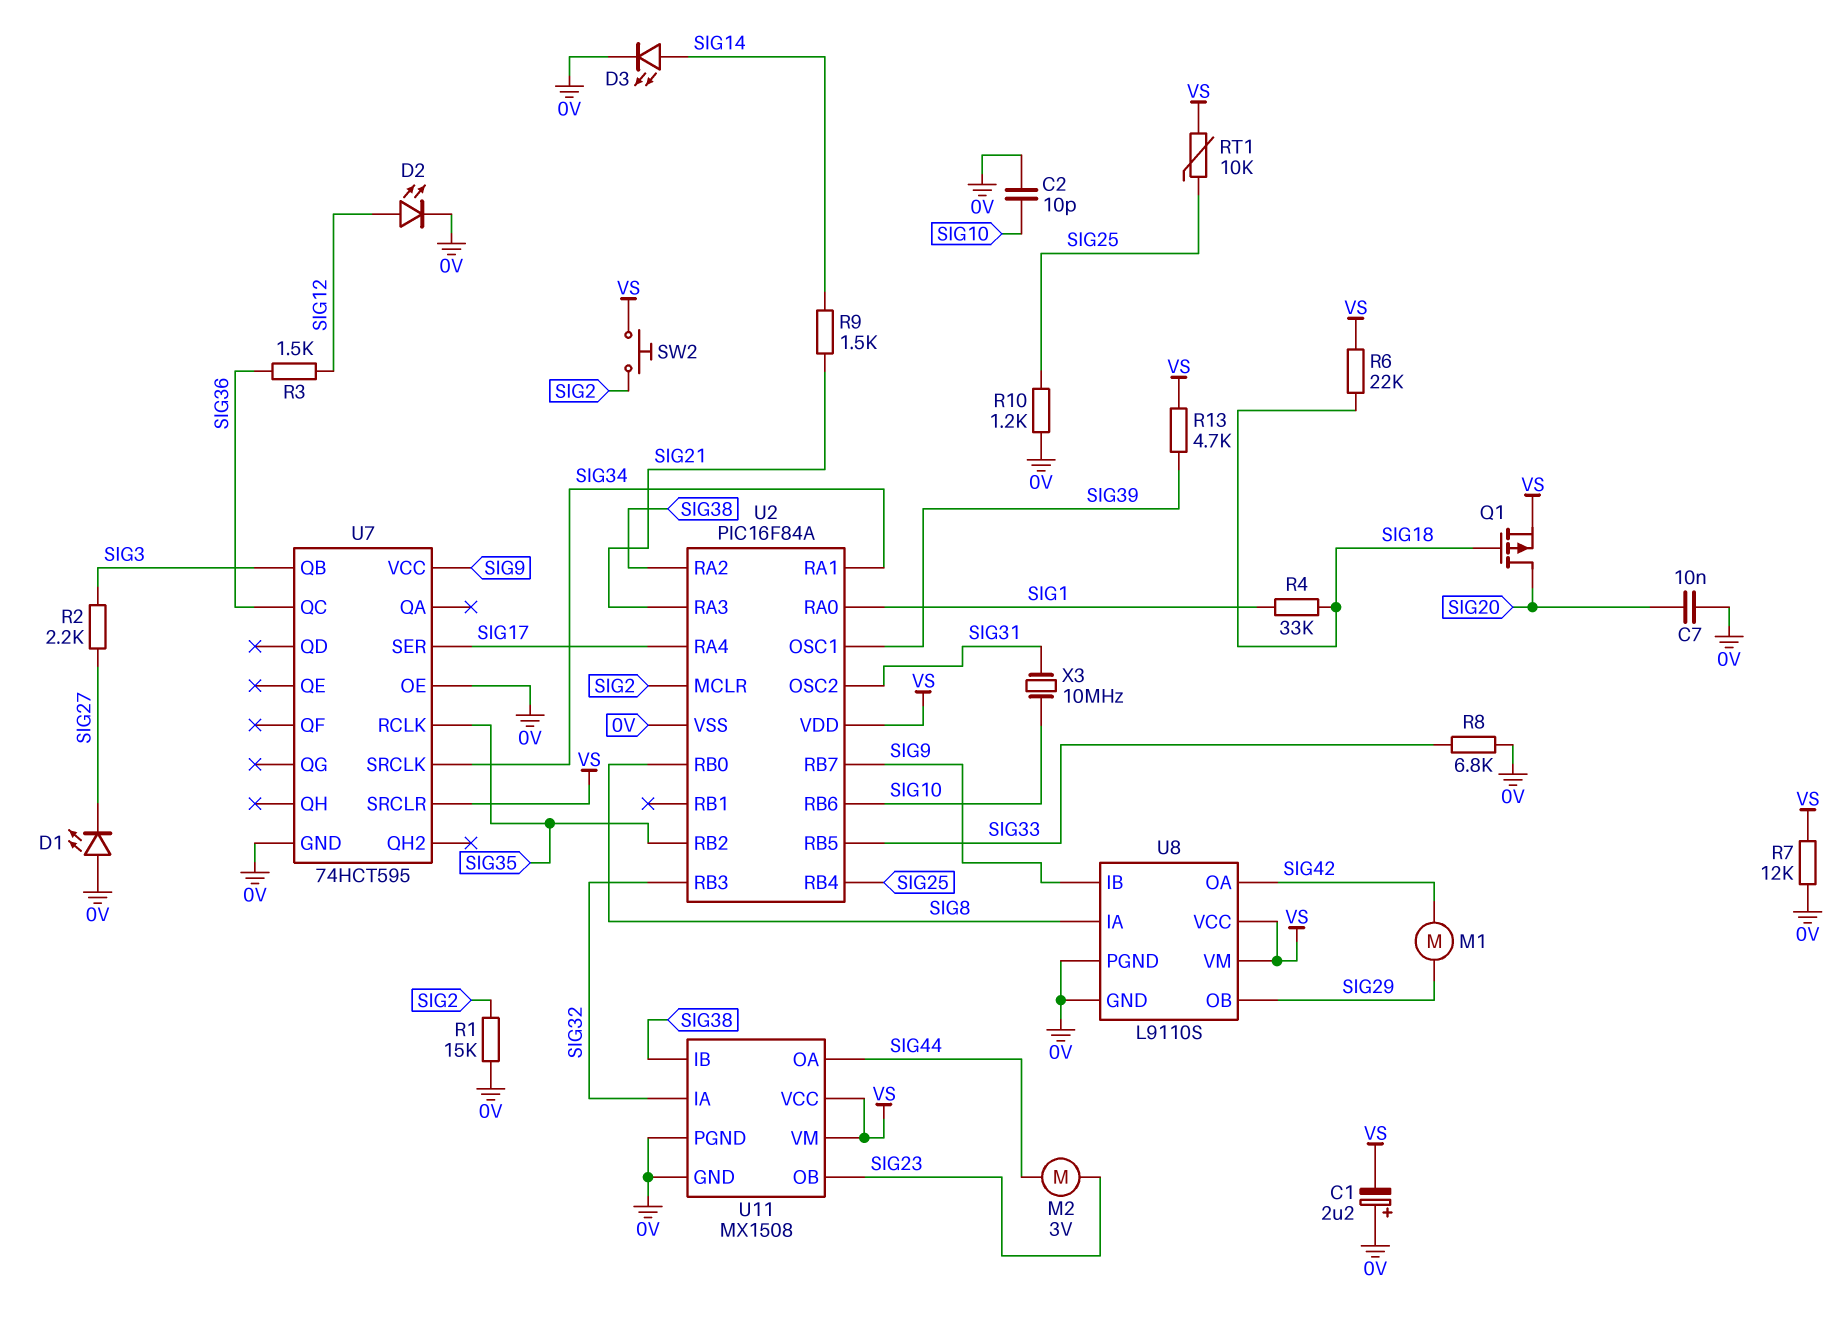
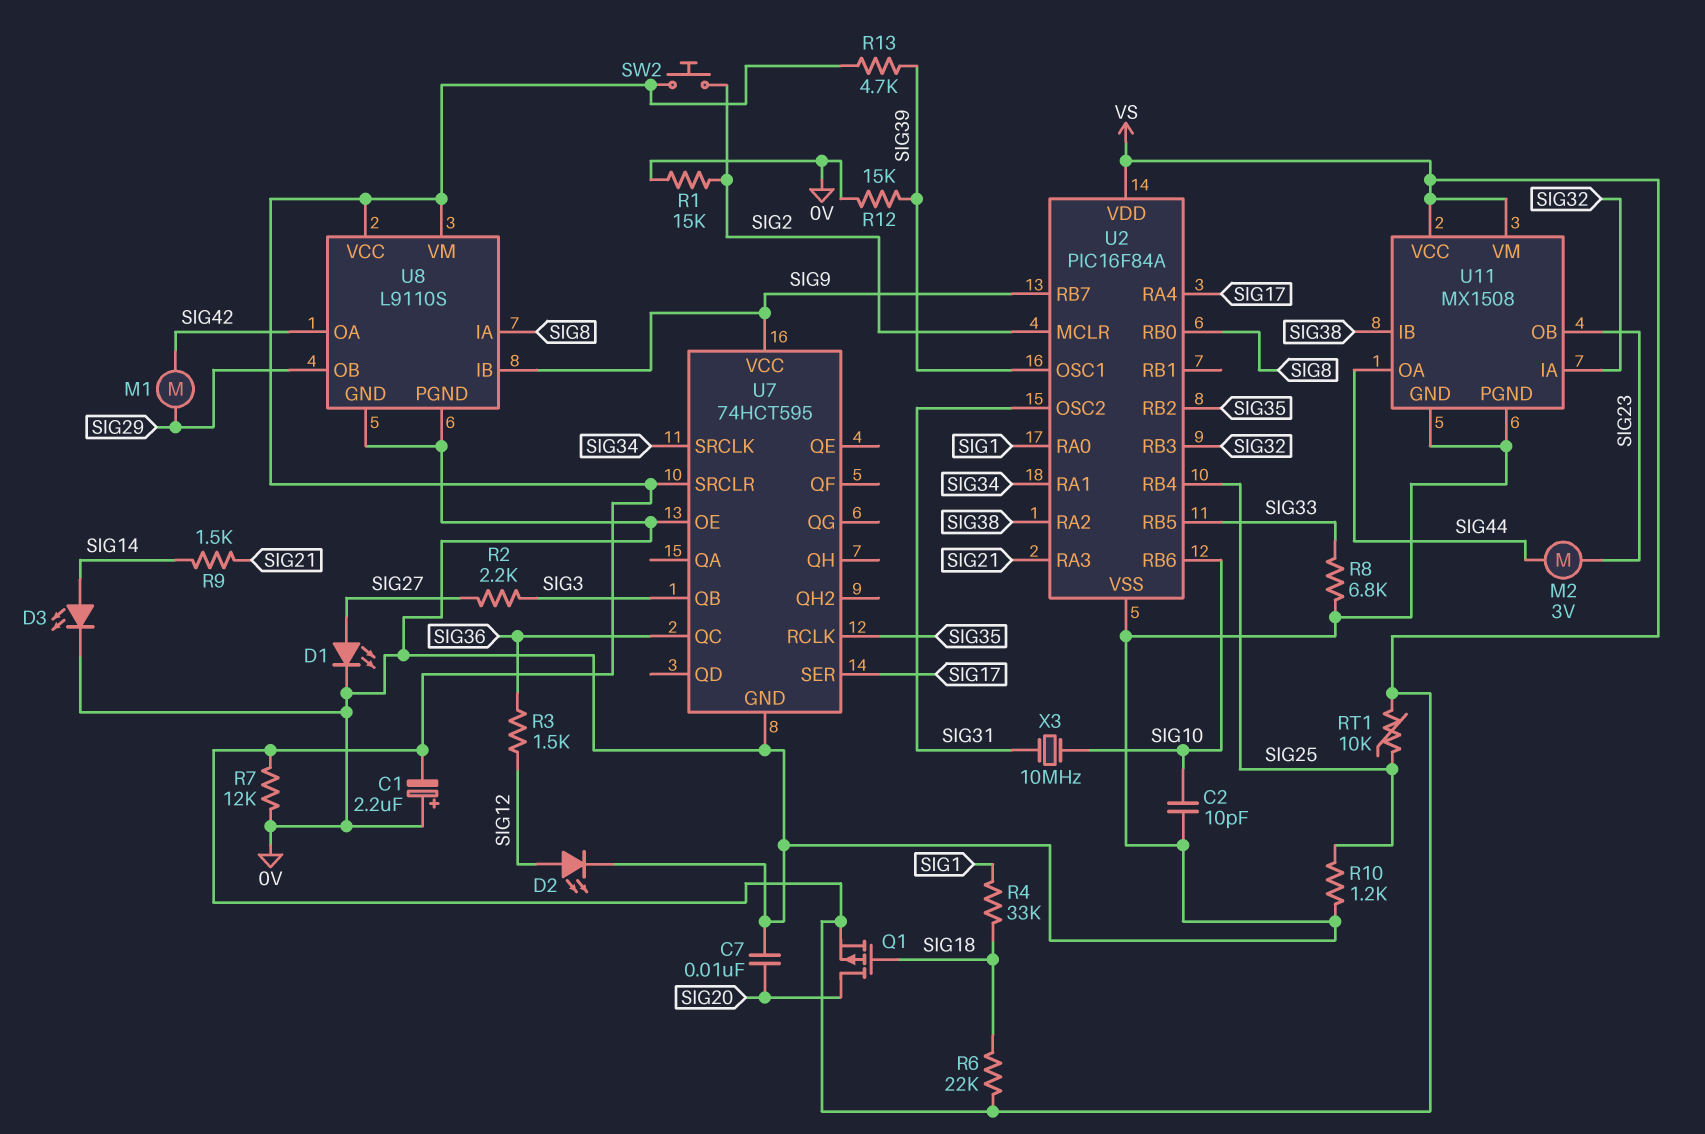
D1: LED (A 0V, K SIG27) -> LED (A SIG27, K 0V)
R12: none -> 15k (0V, SIG39)

